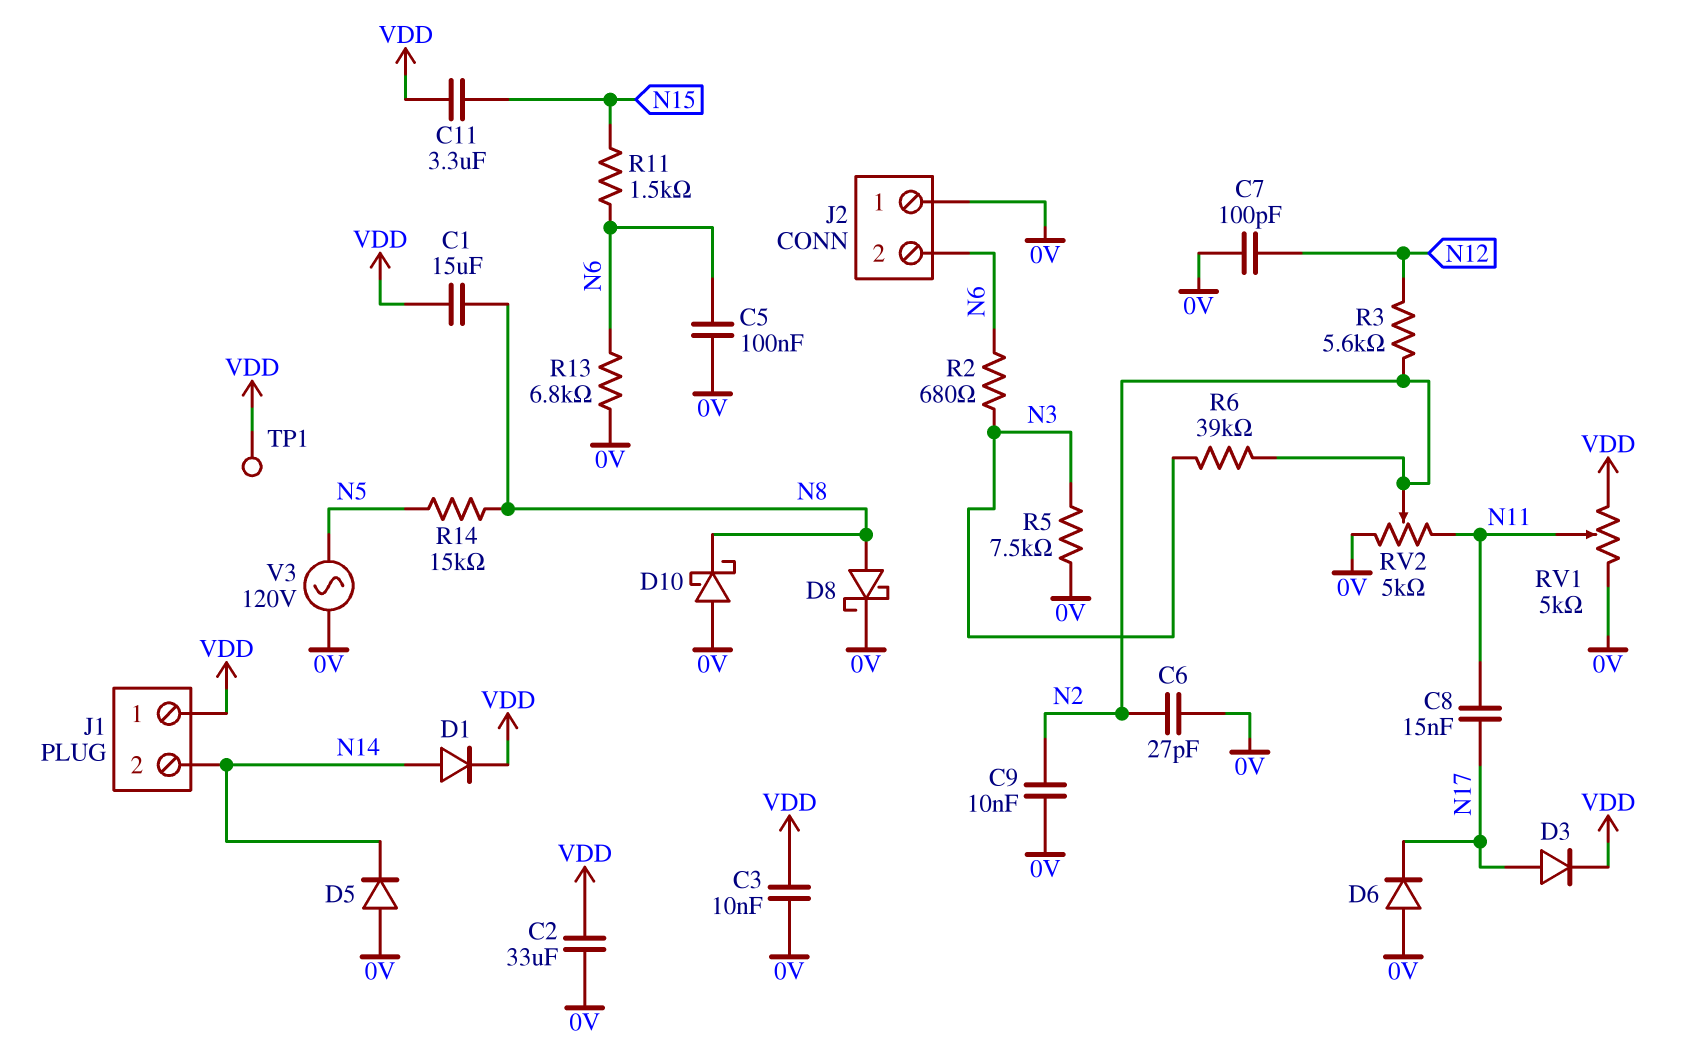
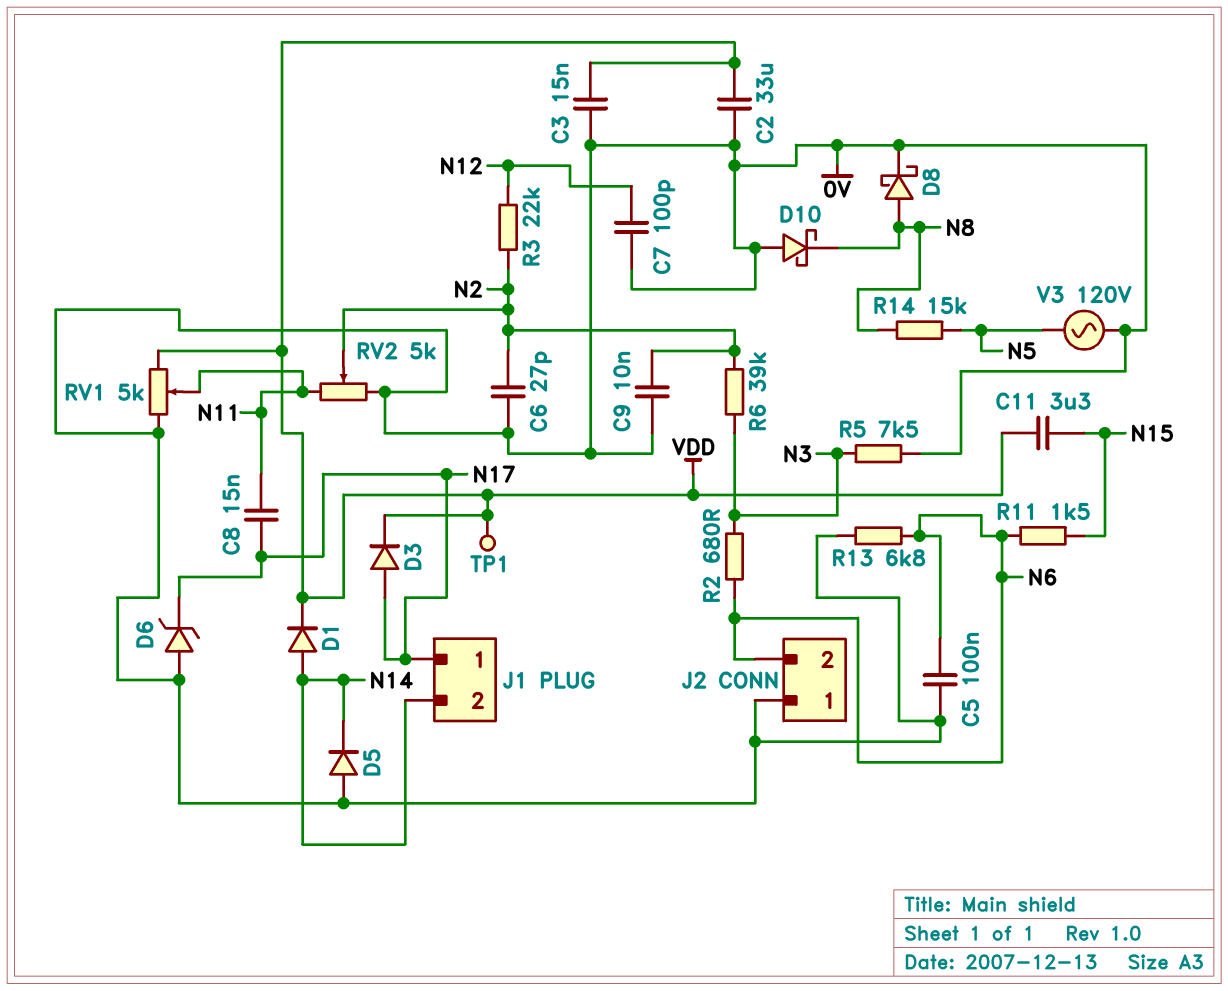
C1: 15uF (N8, VDD) -> none
C3: 10nF (0V, VDD) -> 15nF (0V, VDD)
D6: diode (A 0V, K N17) -> zener (A 0V, K N17)
J1 pin 1: VDD -> N17
R3: 5.6k (N2, N12) -> 22k (N2, N12)

